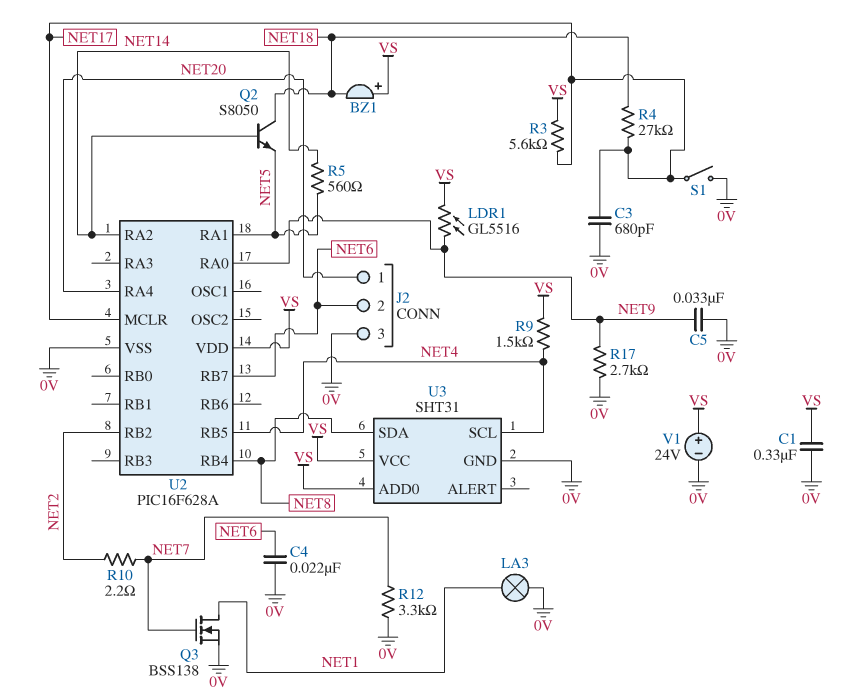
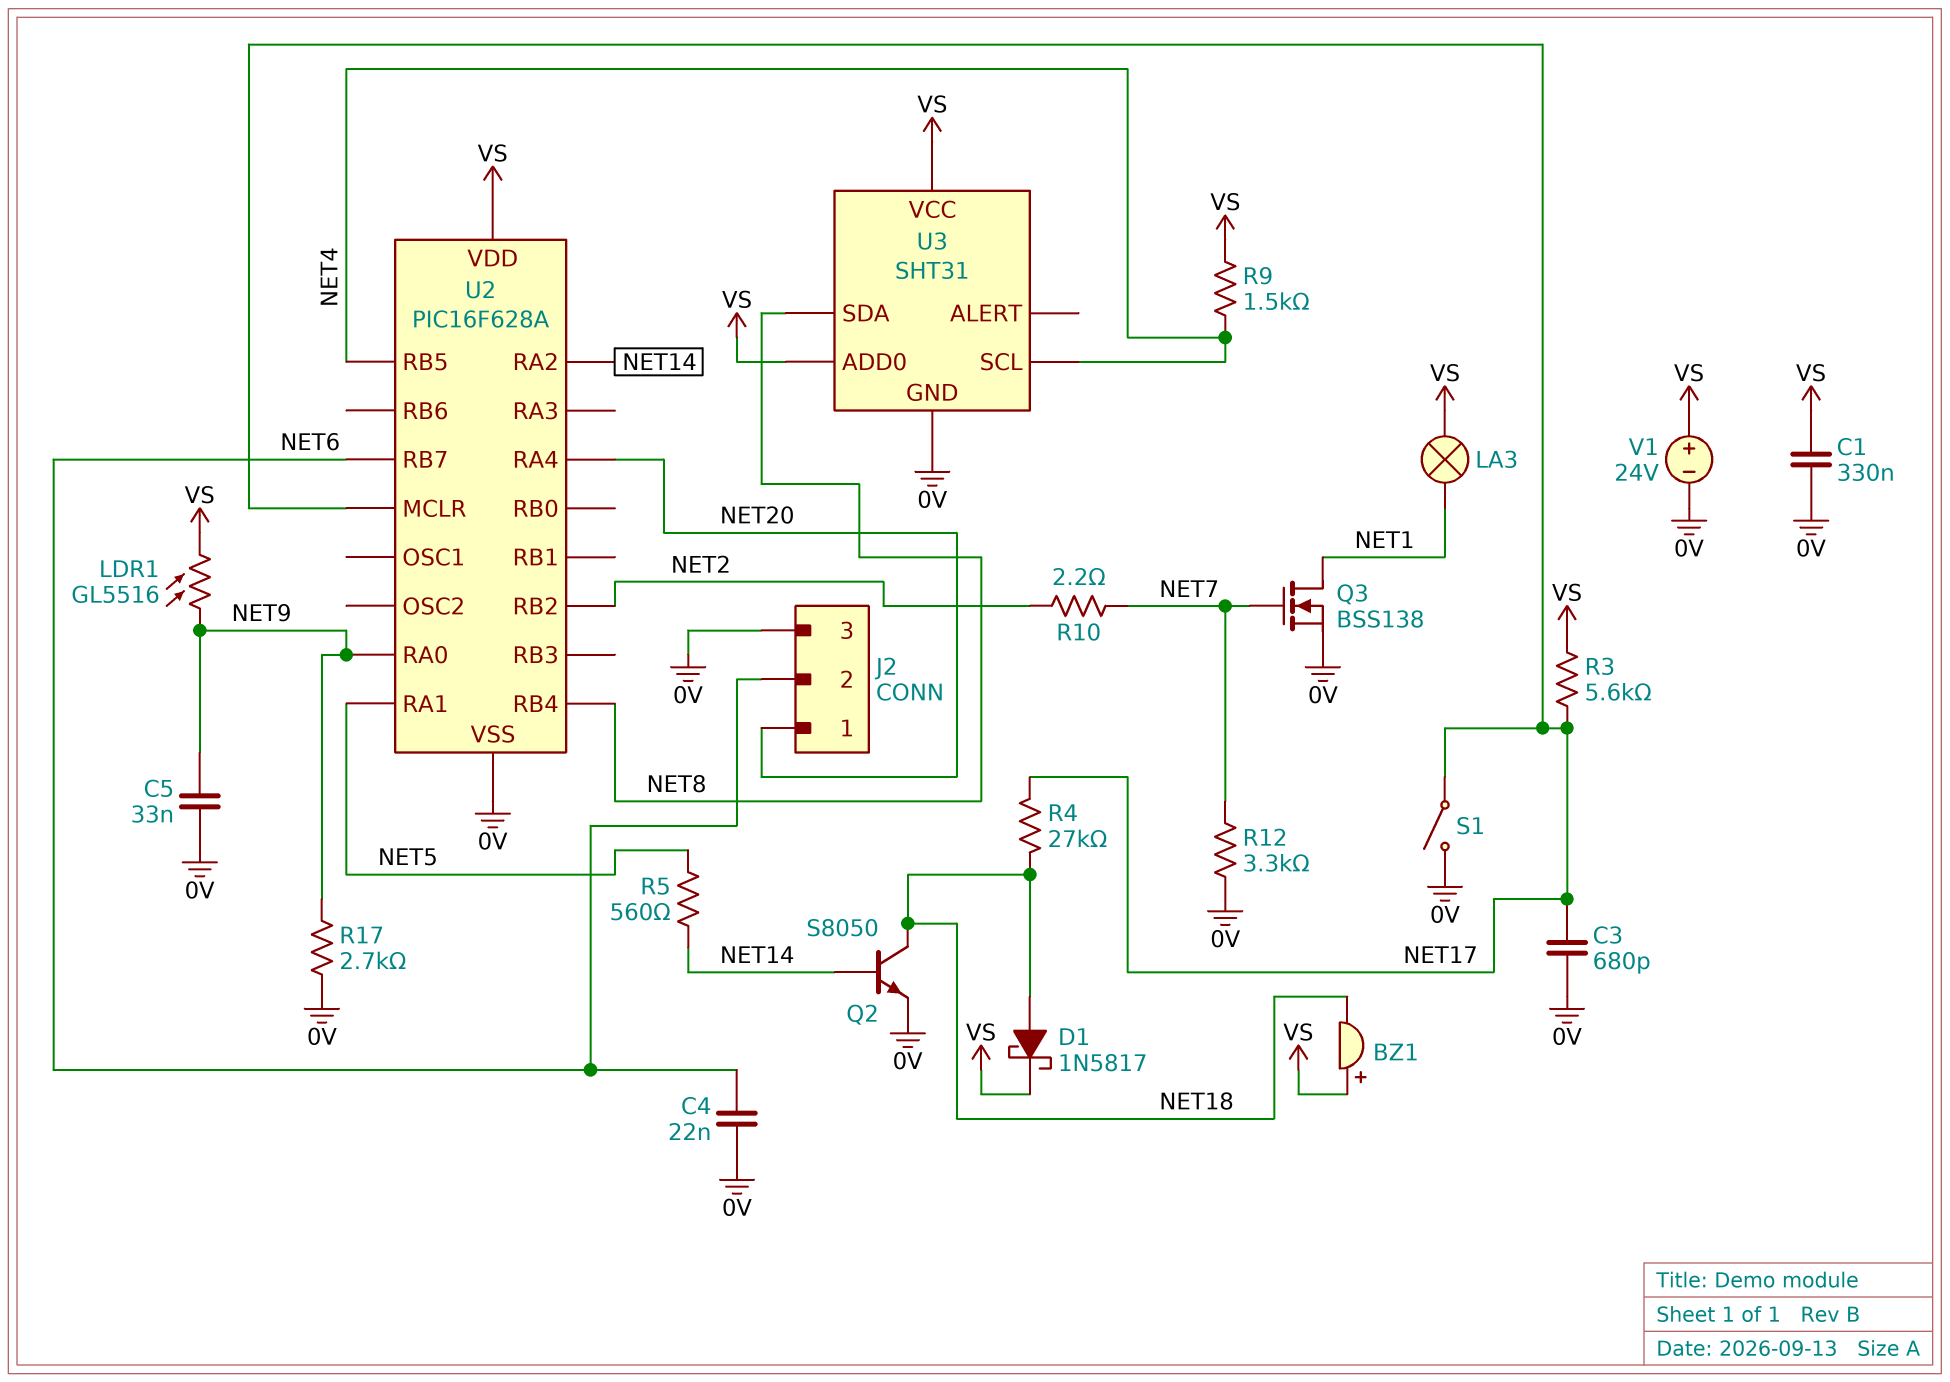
D1: none -> schottky 1N5817 (A NET18, K VS)
LA3: lamp (0V, NET1) -> lamp (NET1, VS)
Q2: NPN S8050 (B NET14, C NET18, E NET5) -> NPN S8050 (B NET14, C NET18, E 0V)

